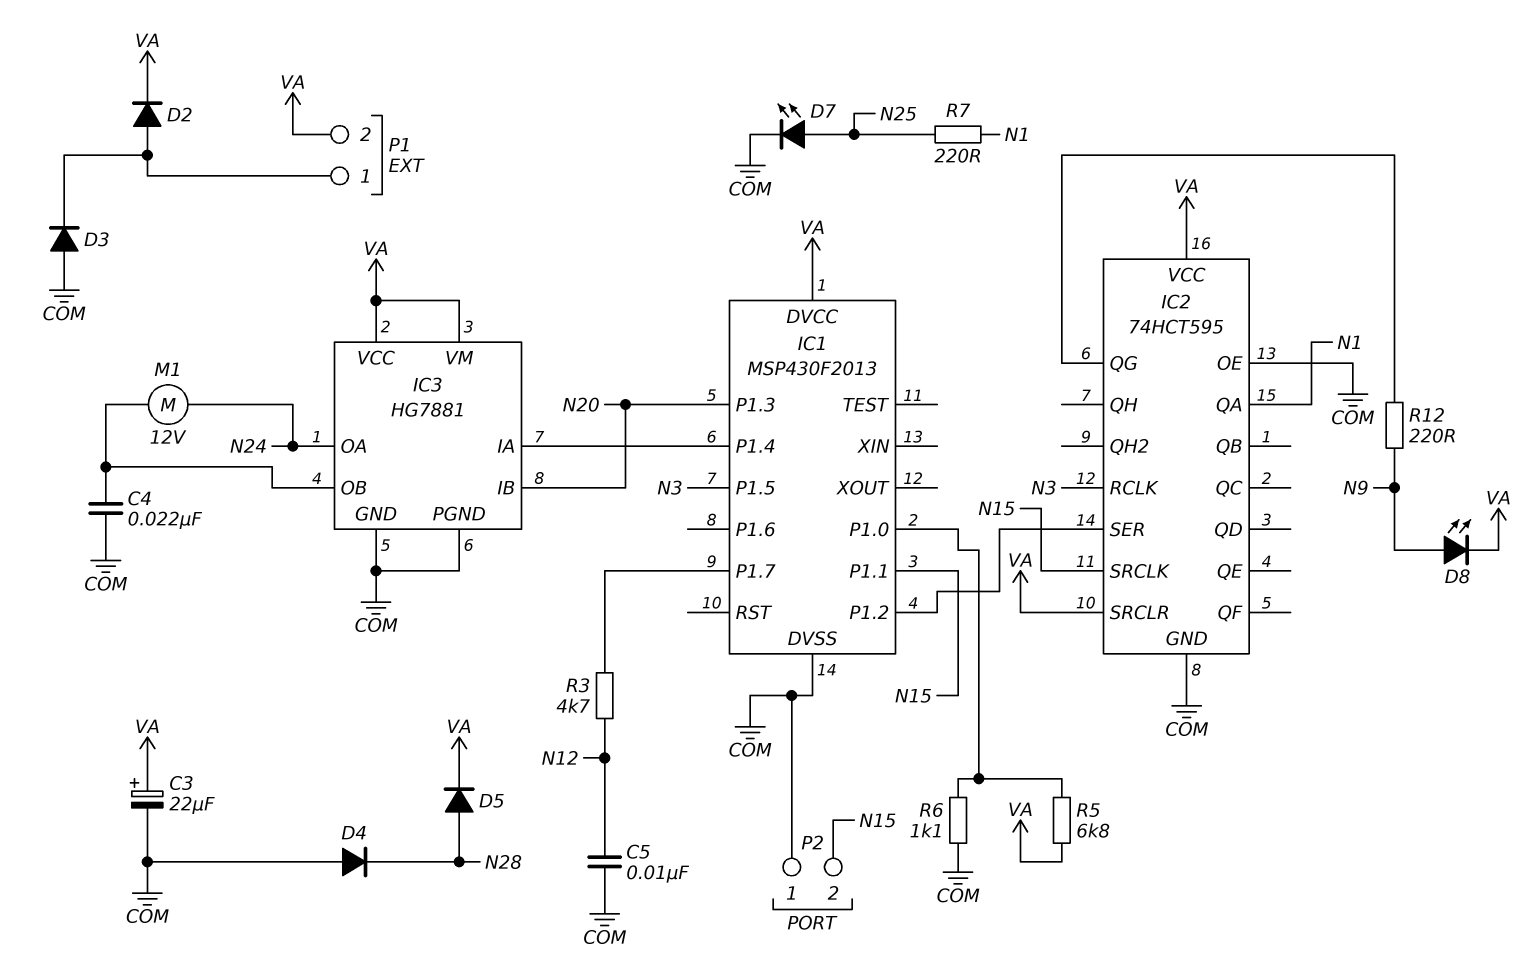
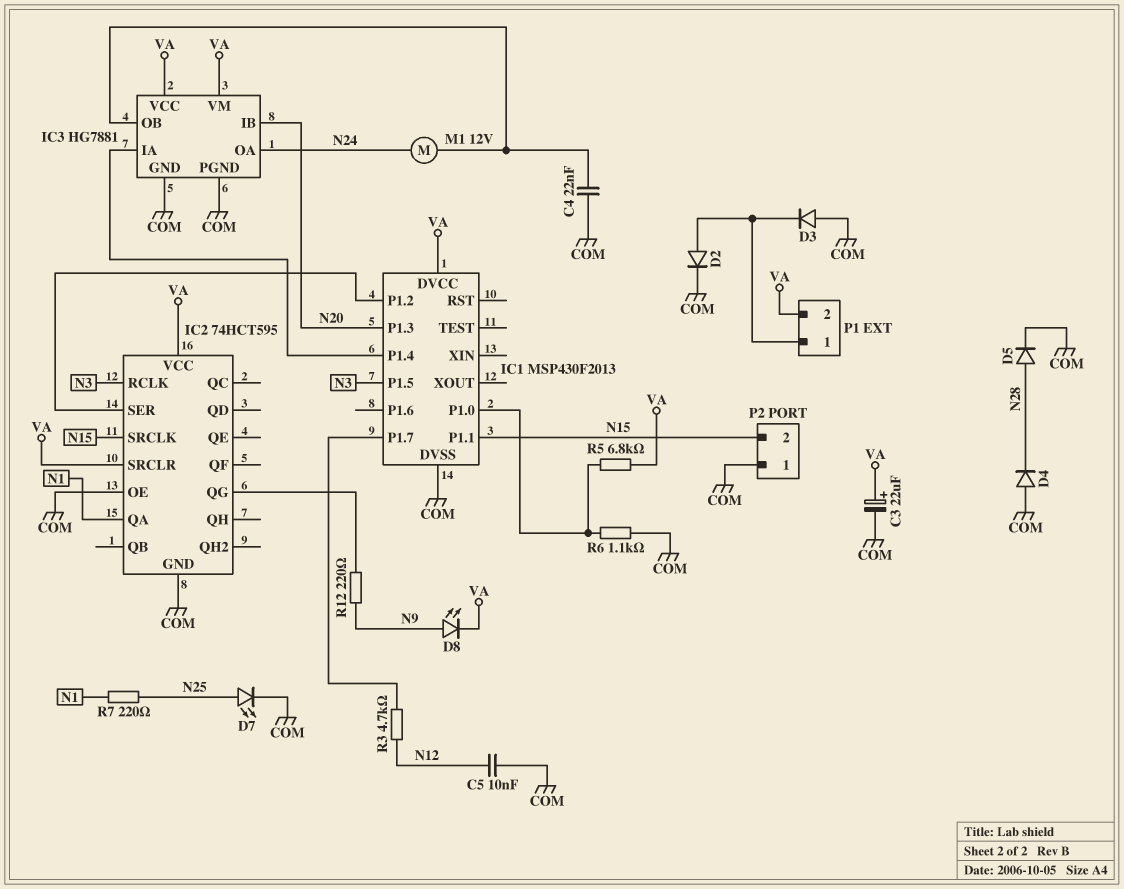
D2: diode (A P1/1, K VA) -> diode (A P1/1, K COM)
D5: diode (A N28, K VA) -> diode (A N28, K COM)

